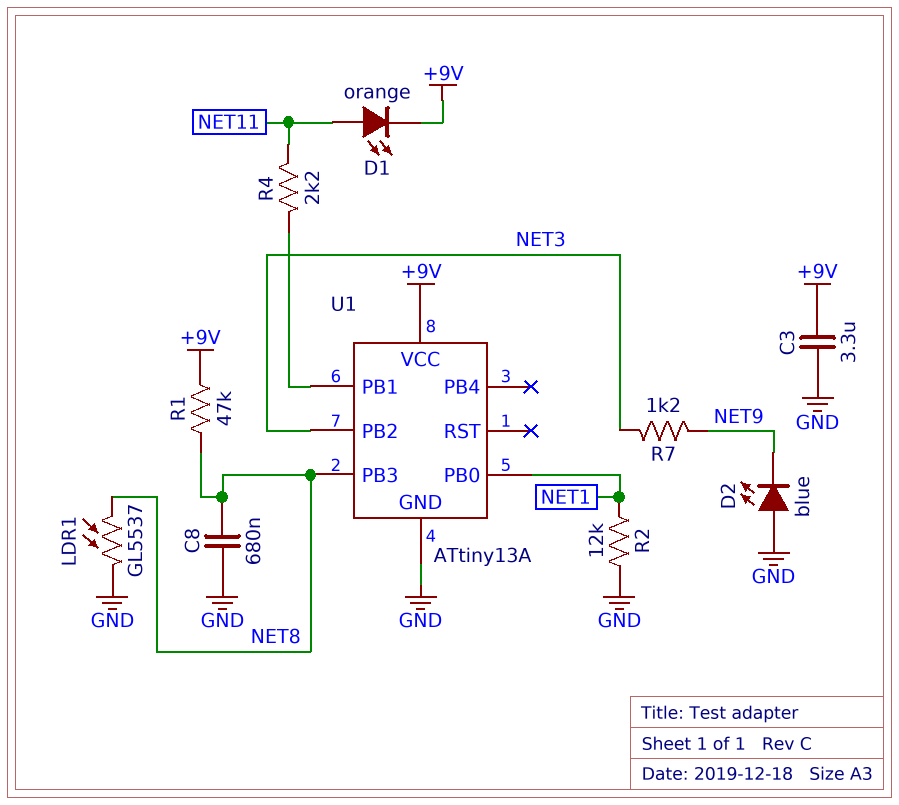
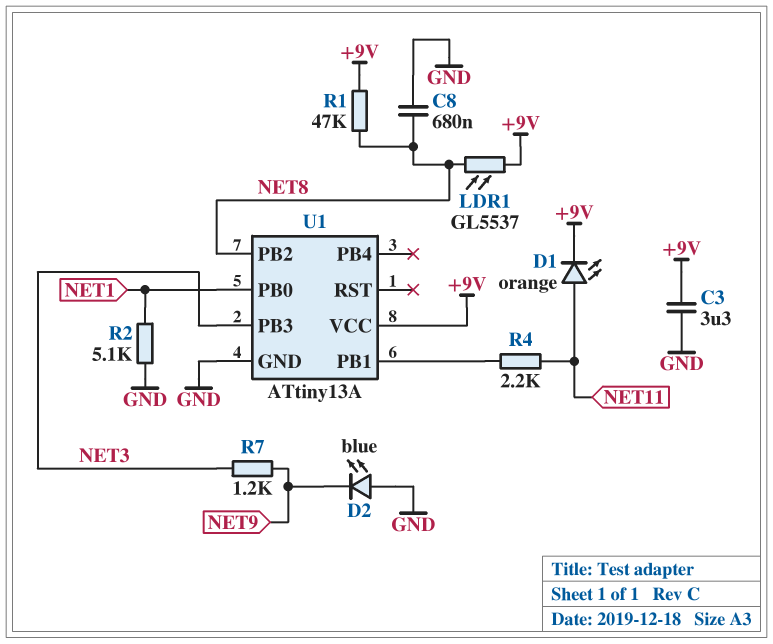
LDR1: GL5537 (GND, NET8) -> GL5537 (+9V, NET8)
R2: 12k (GND, NET1) -> 5.1k (GND, NET1)
U1 pin PB2: NET3 -> NET8
U1 pin PB3: NET8 -> NET3

